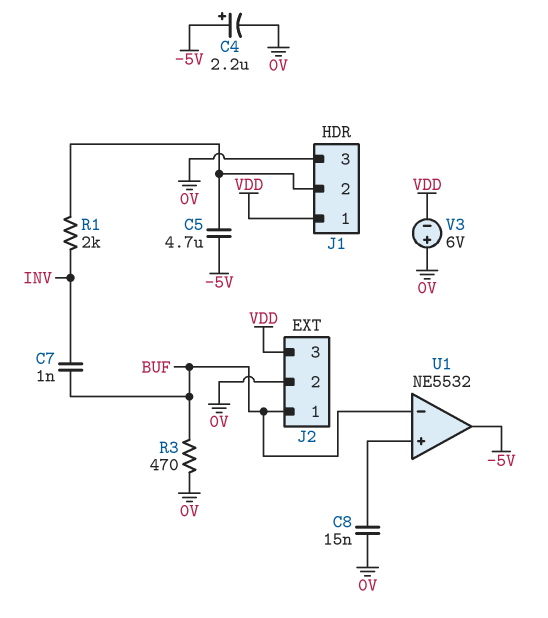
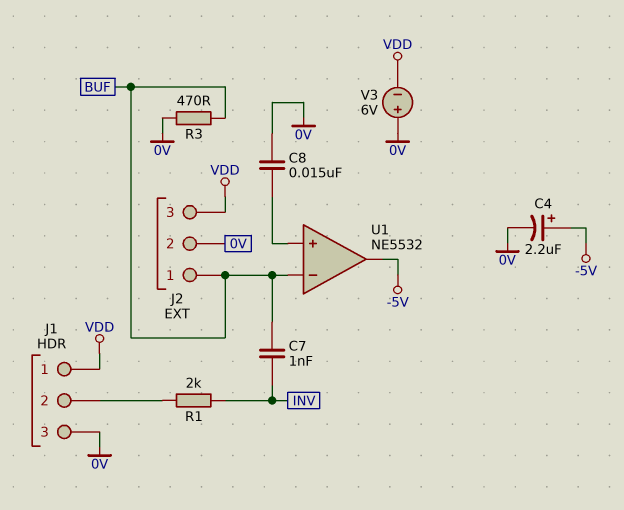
C5: 4.7uF (-5V, J1/2) -> none

